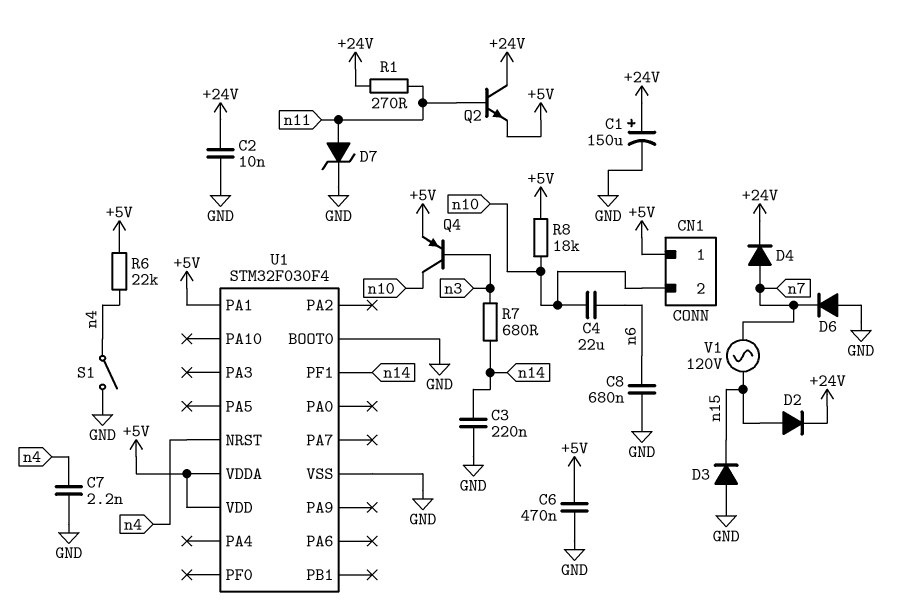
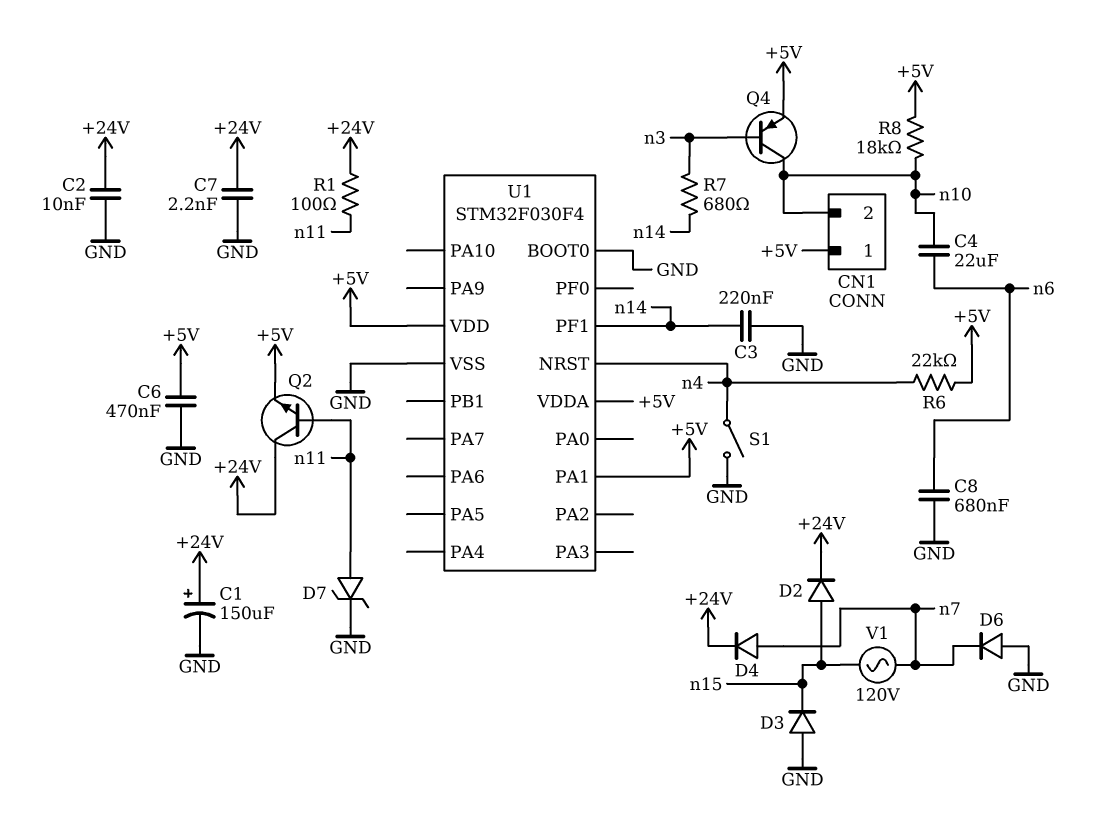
C7: 2.2nF (GND, n4) -> 2.2nF (+24V, GND)
R1: 270 (+24V, n11) -> 100 (+24V, n11)

